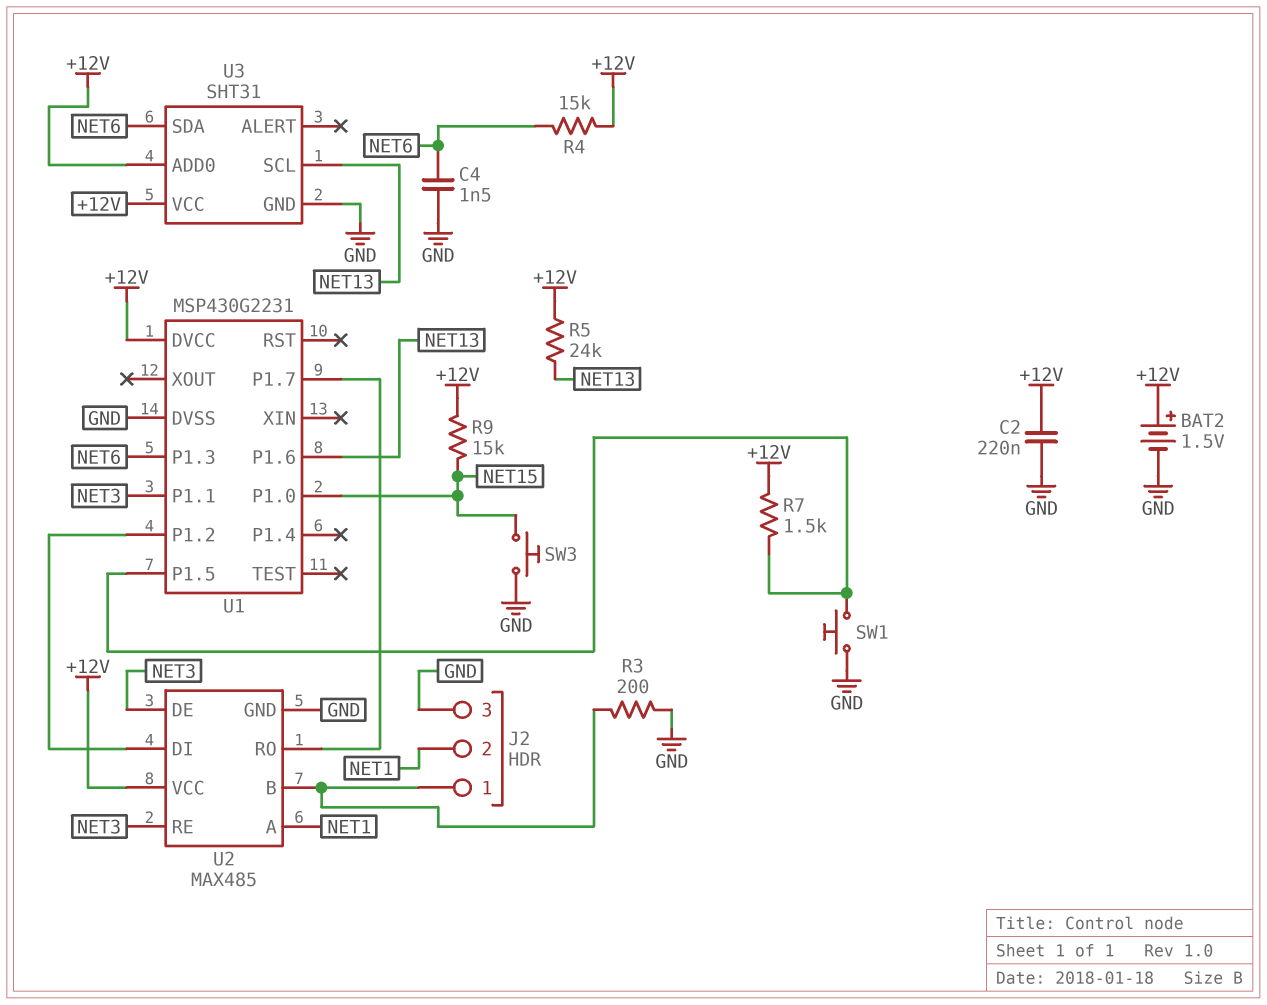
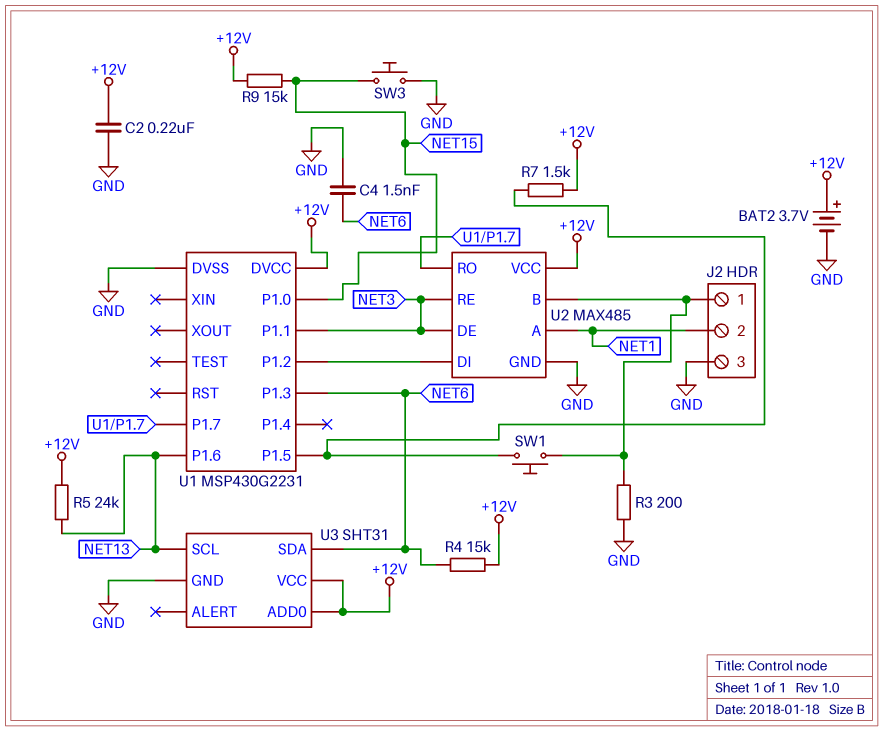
BAT2: 1.5V (plus +12V, minus GND) -> 3.7V (plus +12V, minus GND)
SW1: button (GND, U1/P1.5) -> button (J2/1, U1/P1.5)

